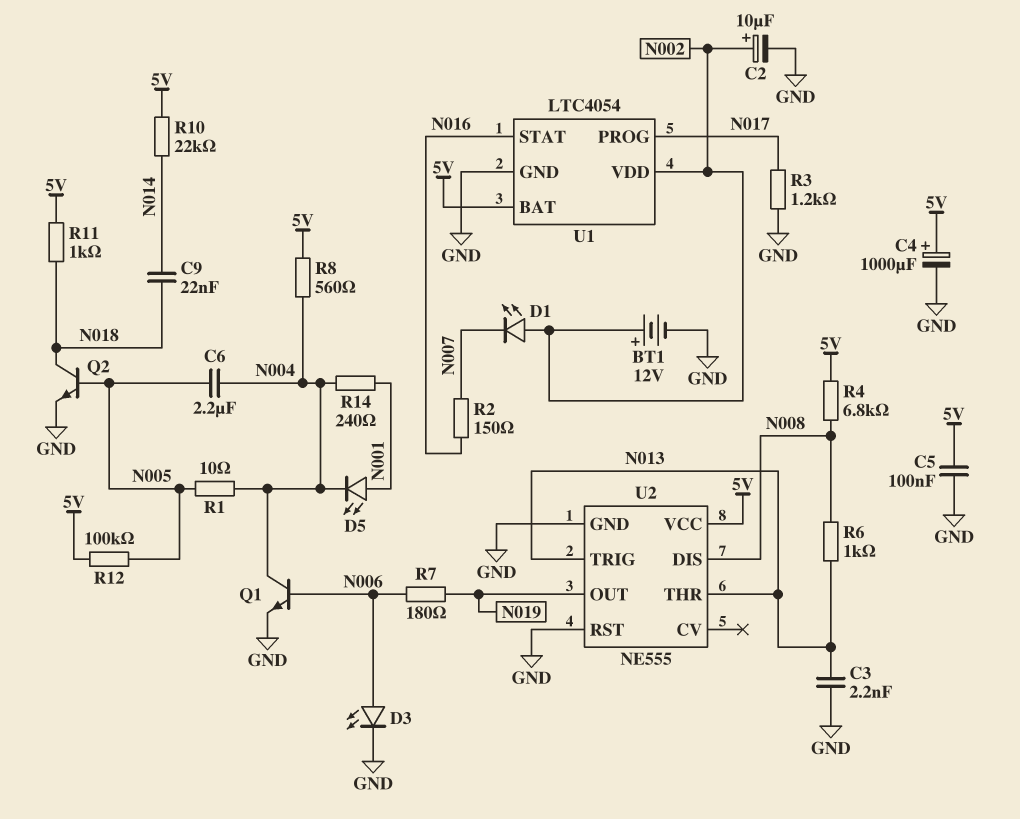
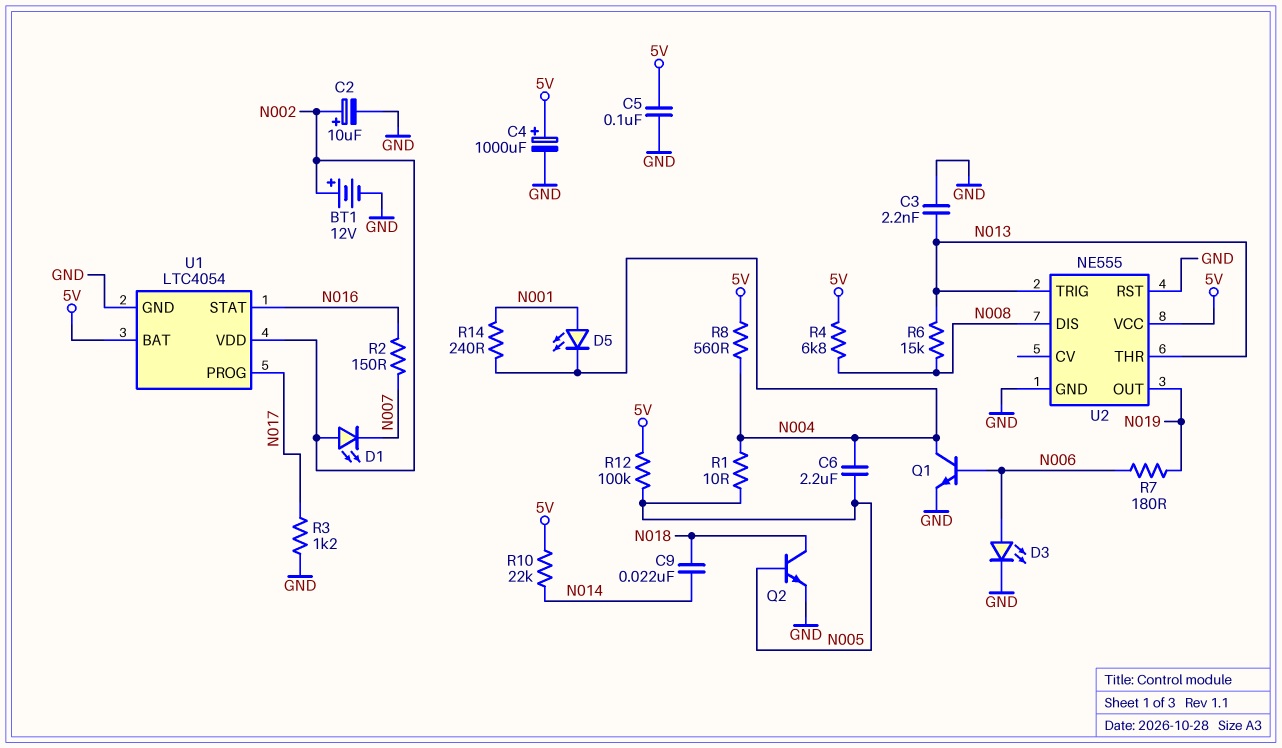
R6: 1k (N008, N013) -> 15k (N008, N013)
R11: 1k (5V, N018) -> none

